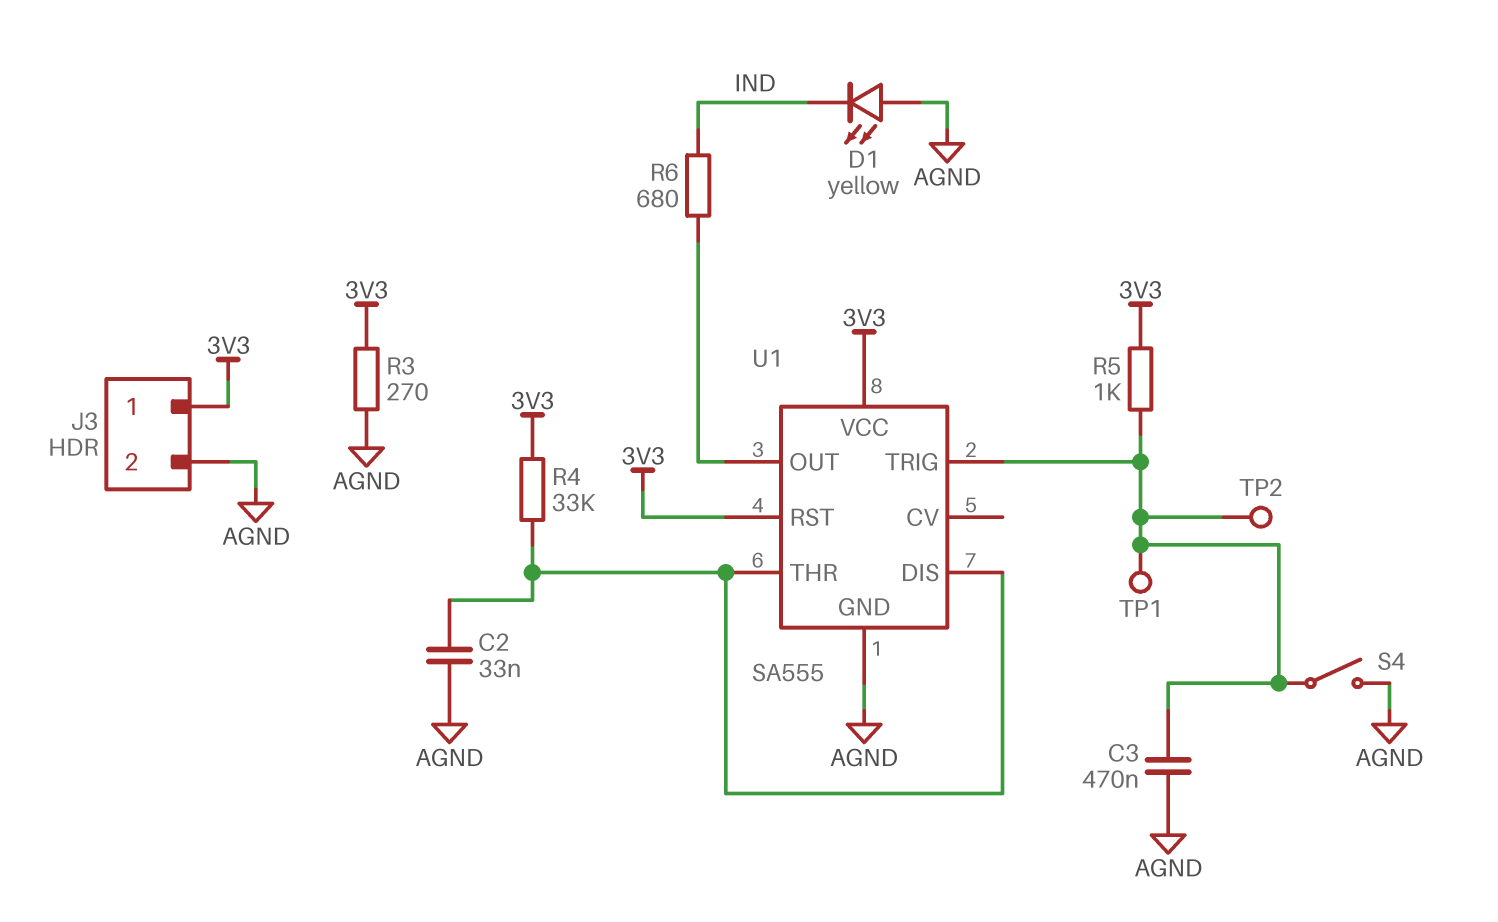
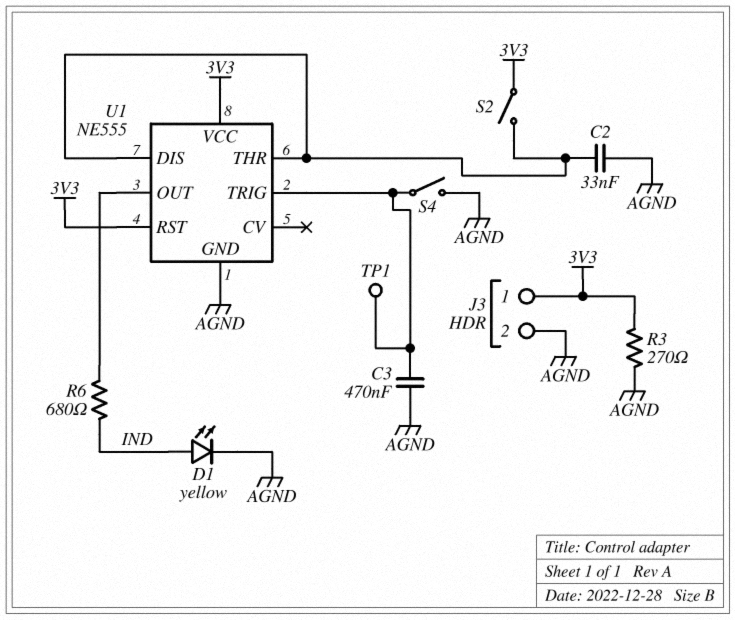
D1: LED yellow (A AGND, K IND) -> LED yellow (A IND, K AGND)
R4: 33k (3V3, U1/DIS) -> none
R5: 1k (3V3, U1/TRIG) -> none
S2: none -> switch (3V3, U1/DIS)
TP2: test point (U1/TRIG) -> none
U1: SA555 -> NE555

